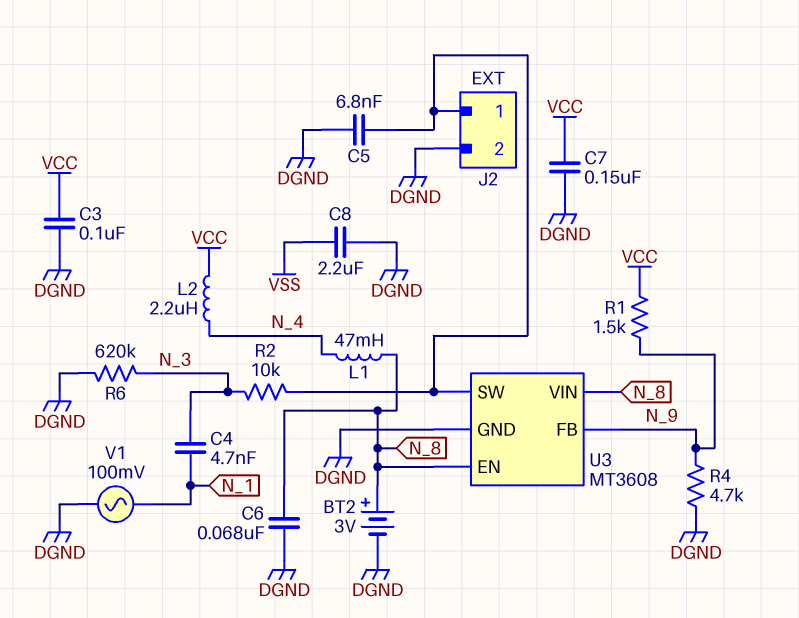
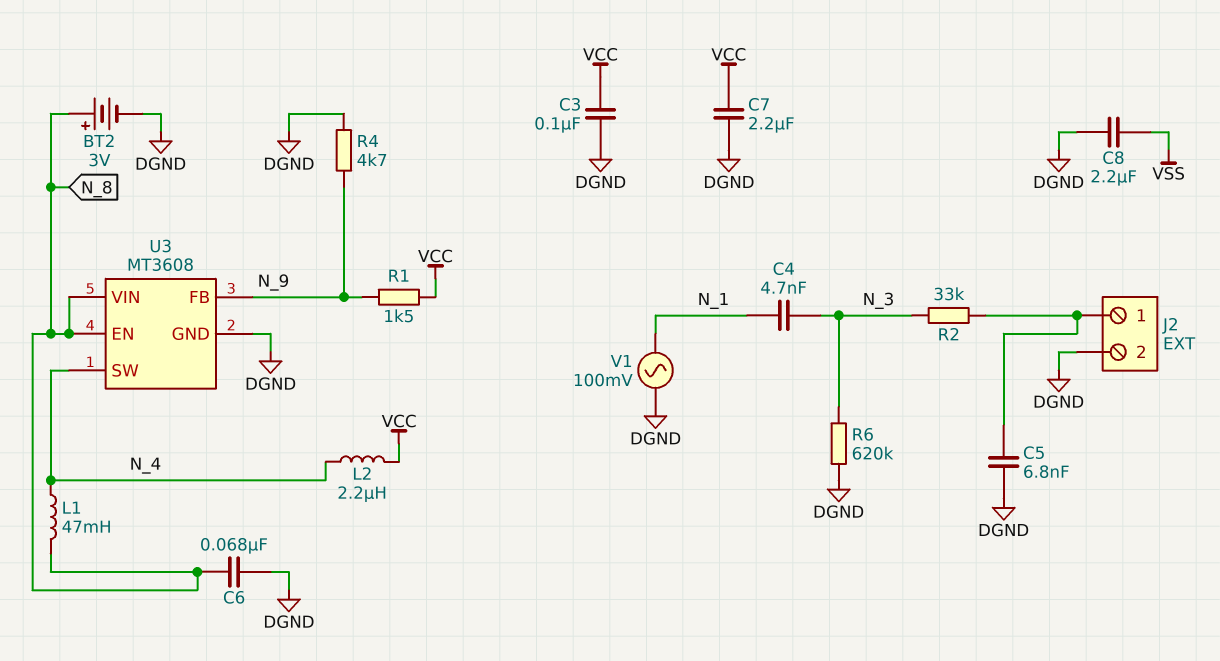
C7: 150nF (DGND, VCC) -> 2.2uF (DGND, VCC)
R2: 10k (J2/1, N_3) -> 33k (J2/1, N_3)
U3 pin SW: J2/1 -> N_4

